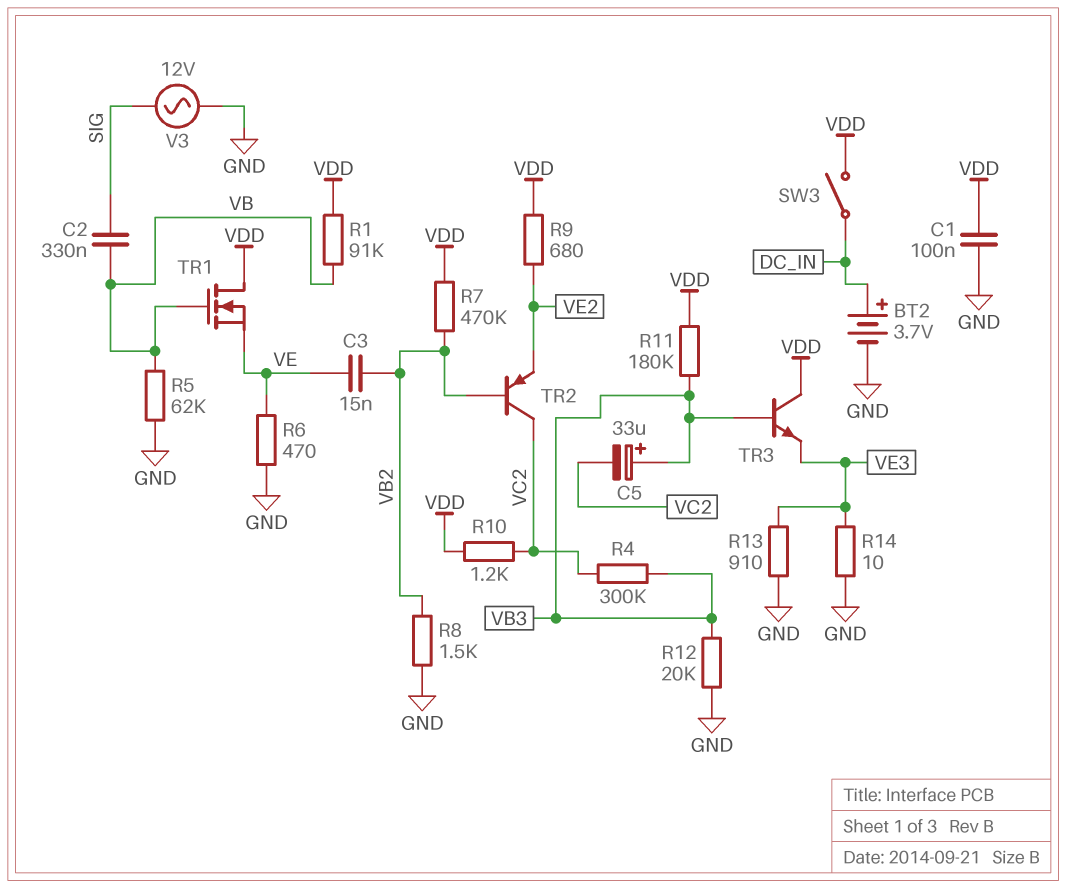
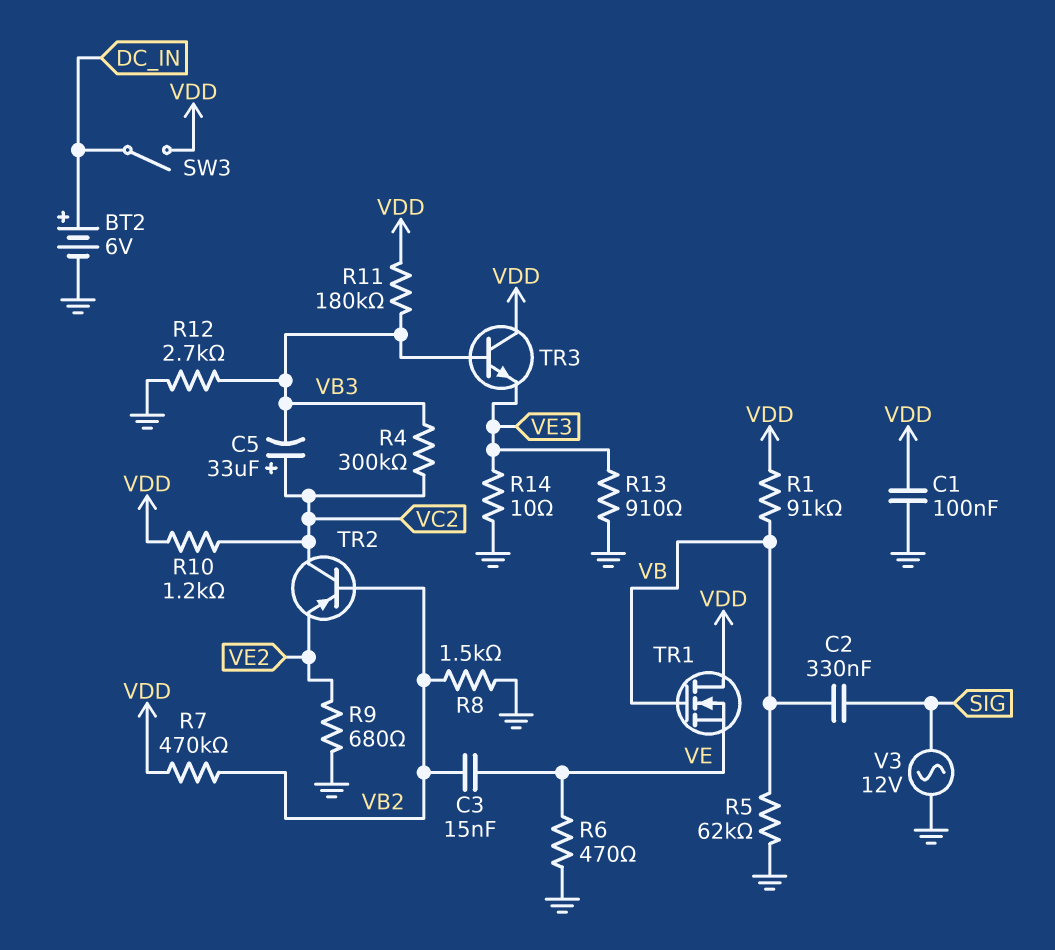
BT2: 3.7V (plus DC_IN, minus GND) -> 6V (plus DC_IN, minus GND)
C5: 33uF (plus VB3, minus VC2) -> 33uF (plus VC2, minus VB3)
R9: 680 (VDD, VE2) -> 680 (GND, VE2)
R12: 20k (GND, VB3) -> 2.7k (GND, VB3)

